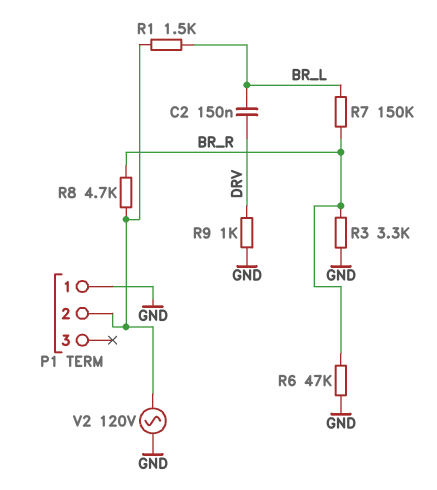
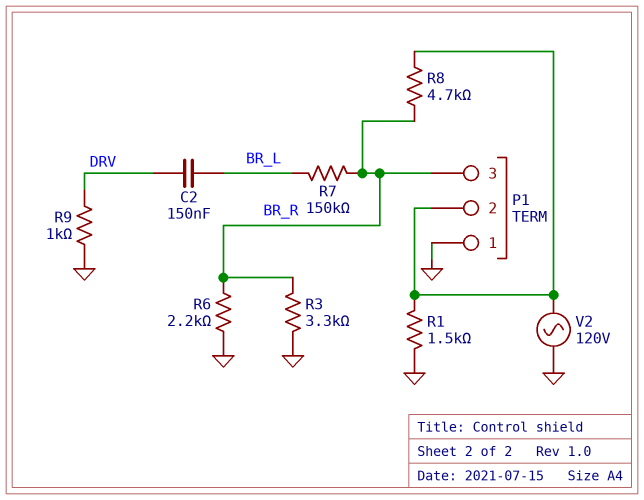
P1 pin 3: none -> BR_R
R1: 1.5k (BR_L, P1/2) -> 1.5k (GND, P1/2)
R6: 47k (BR_R, GND) -> 2.2k (BR_R, GND)

